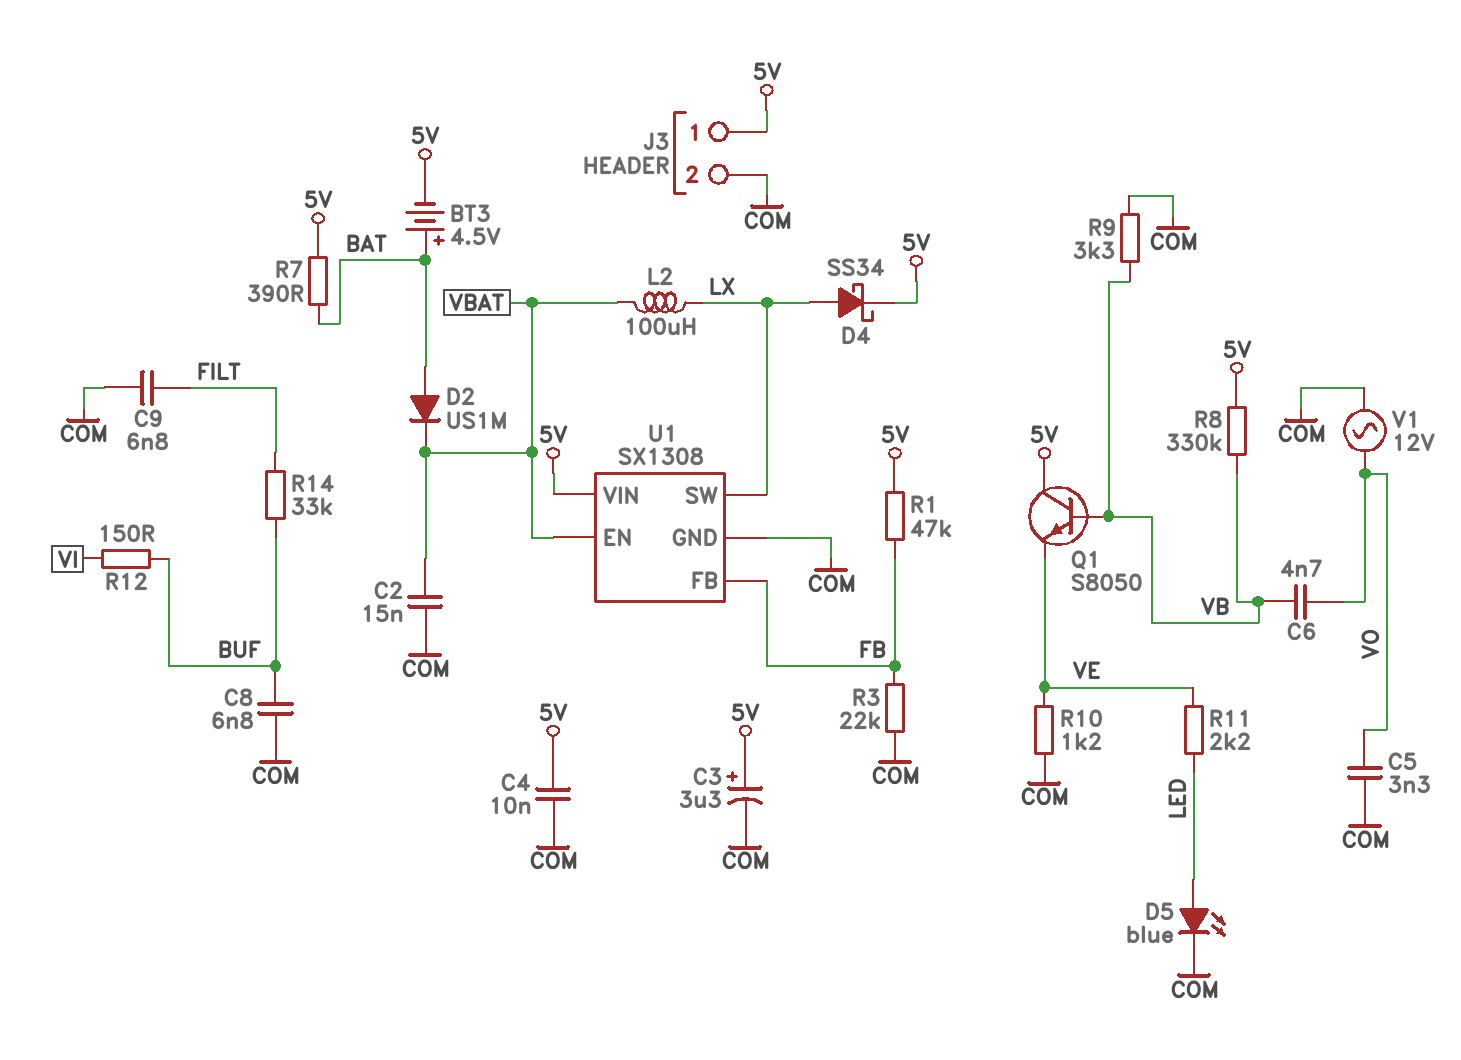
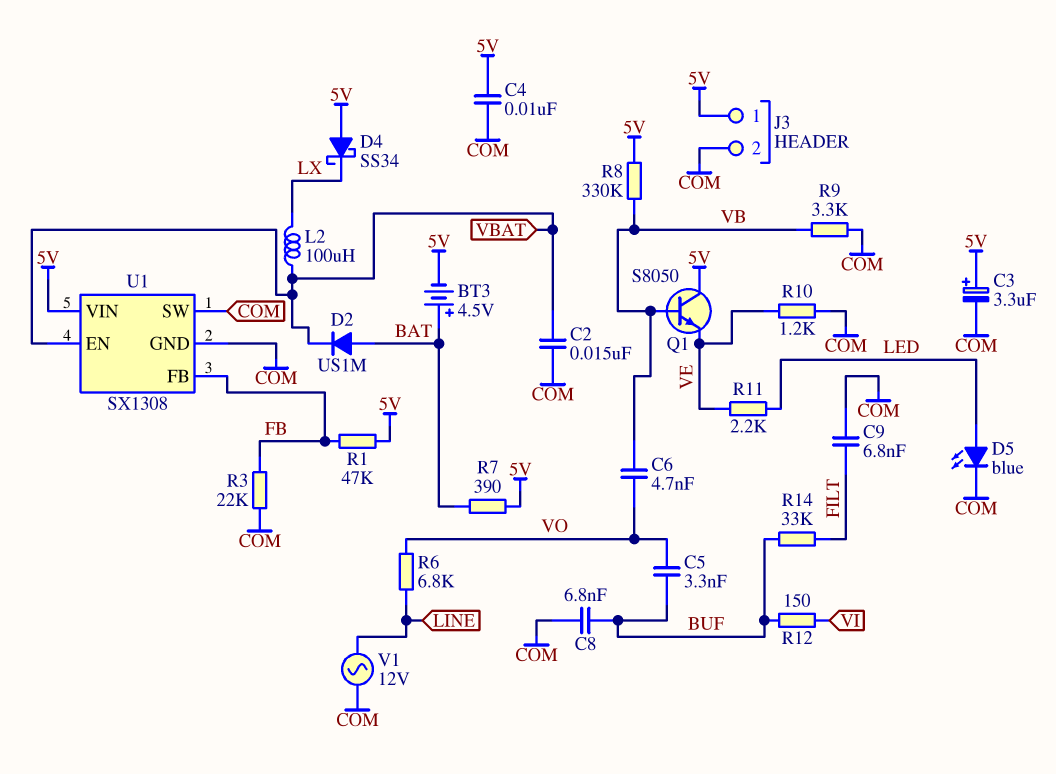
C5: 3.3nF (COM, VO) -> 3.3nF (BUF, VO)
D4: schottky SS34 (A LX, K 5V) -> schottky SS34 (A 5V, K LX)
R6: none -> 6.8k (LINE, VO)
U1 pin SW: LX -> COM
V1: AC 12V (COM, VO) -> AC 12V (COM, LINE)

